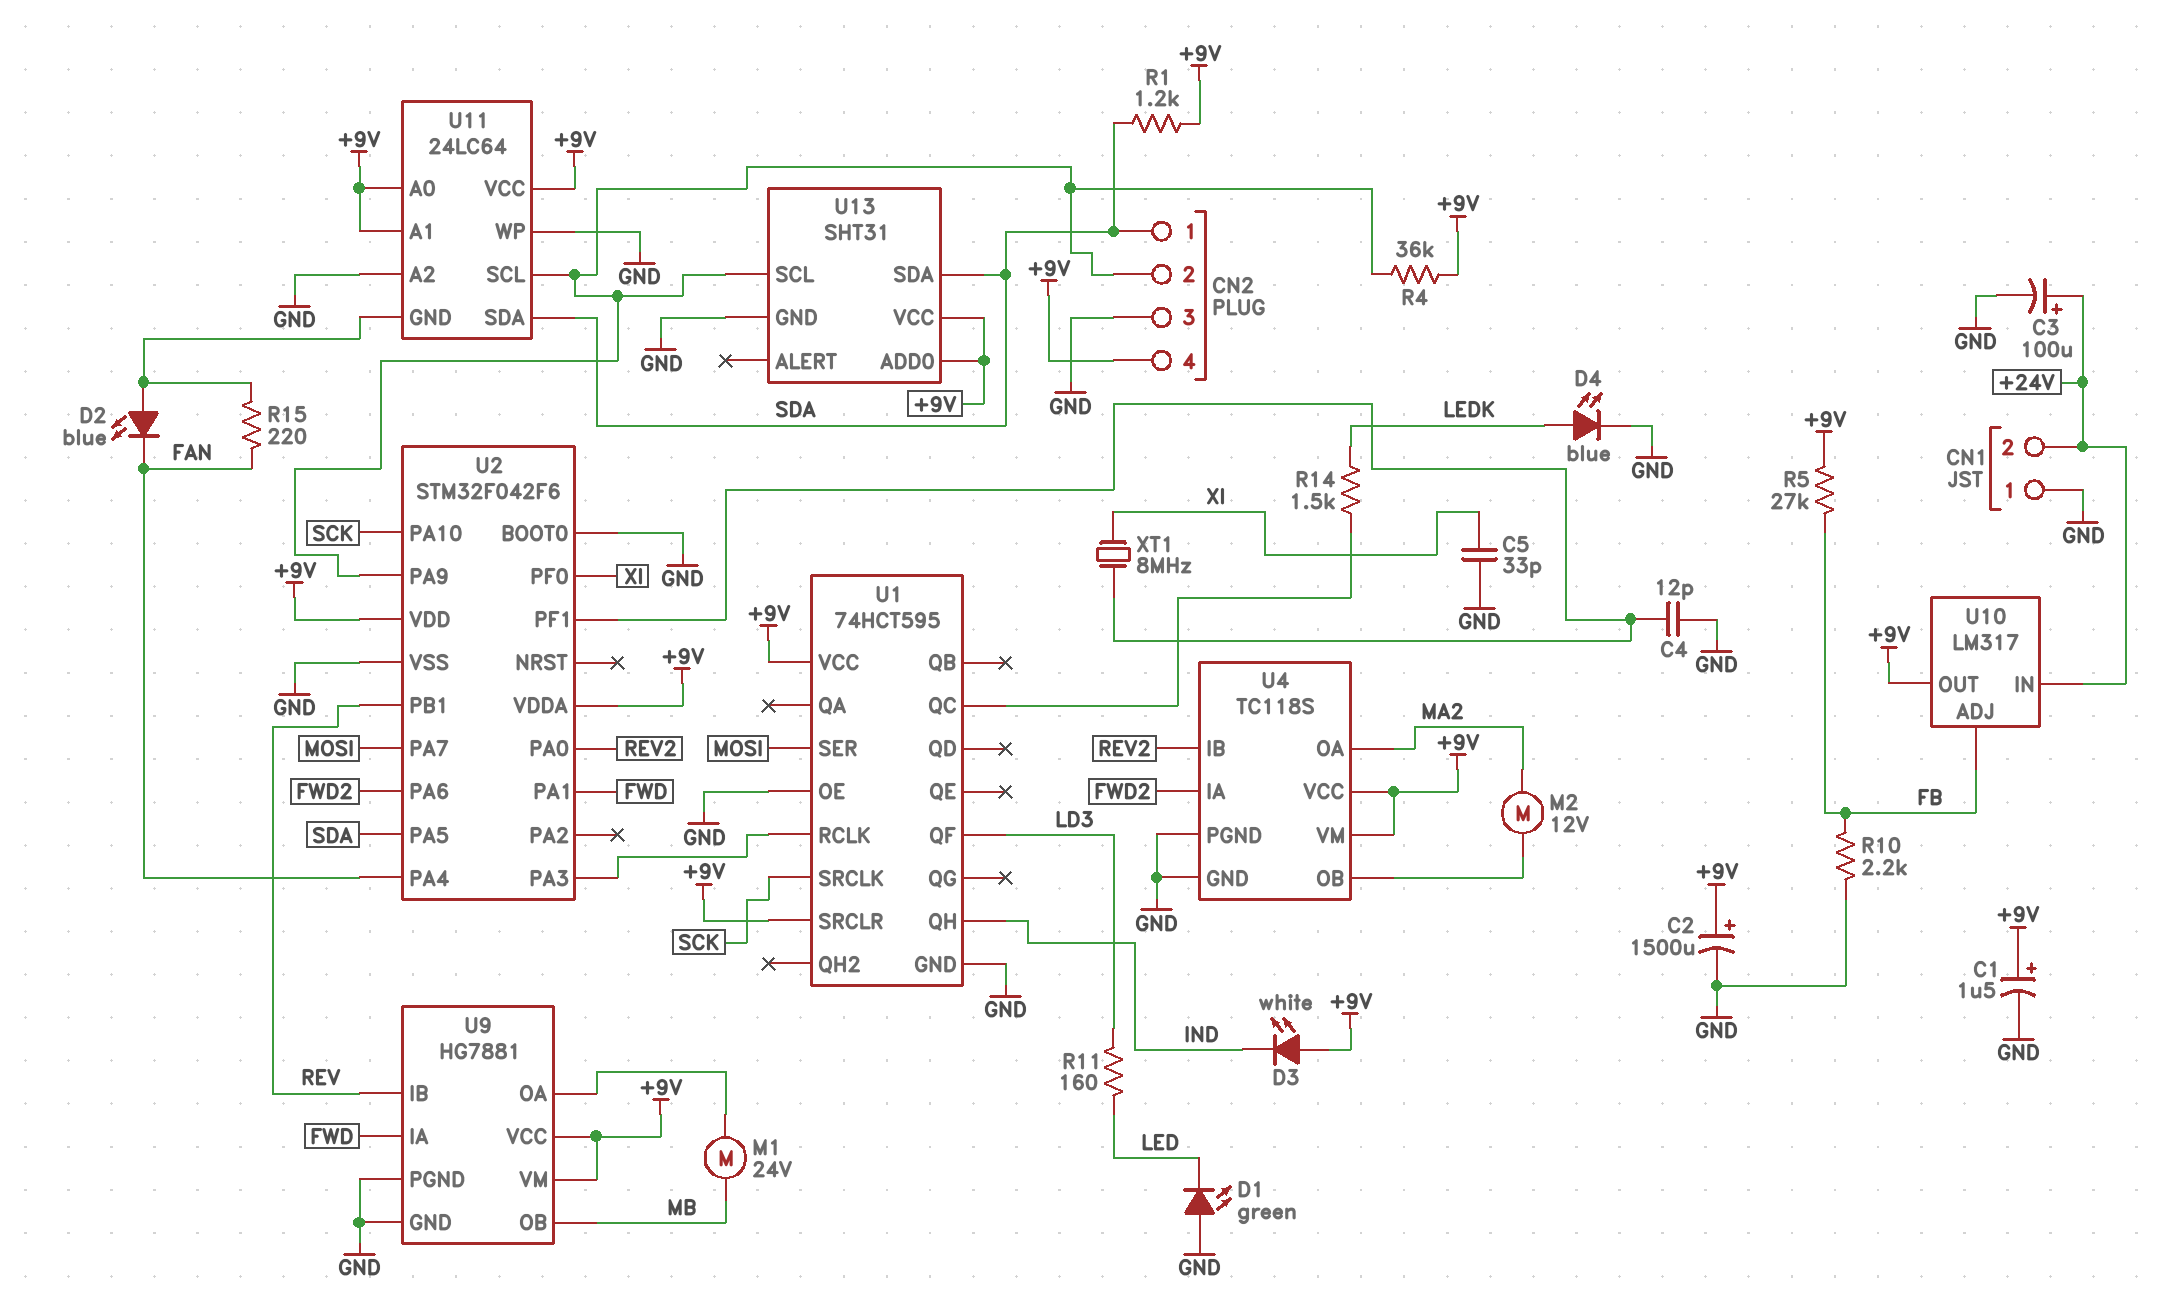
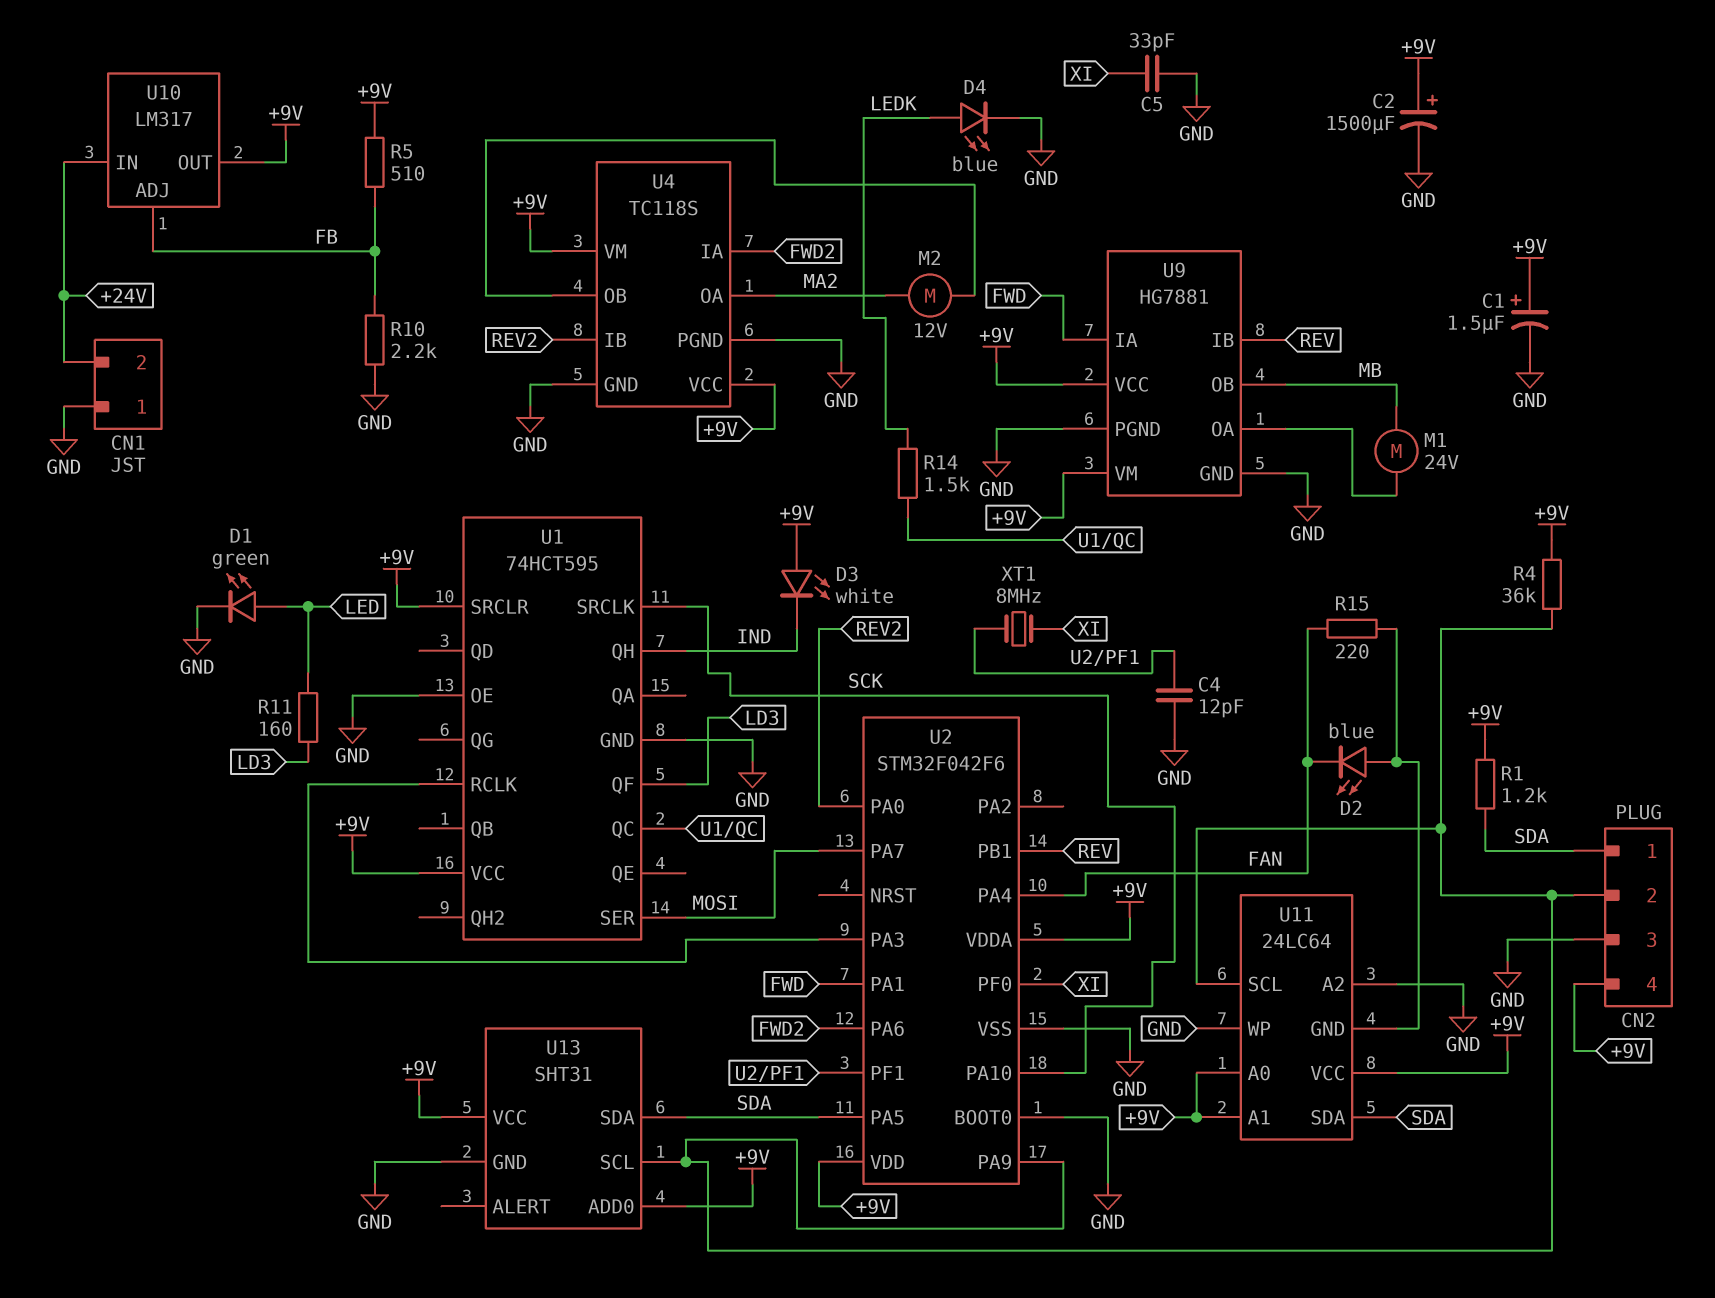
C3: 100uF (plus +24V, minus GND) -> none
D1: LED green (A GND, K LED) -> LED green (A LED, K GND)
R5: 27k (+9V, FB) -> 510 (+9V, FB)

